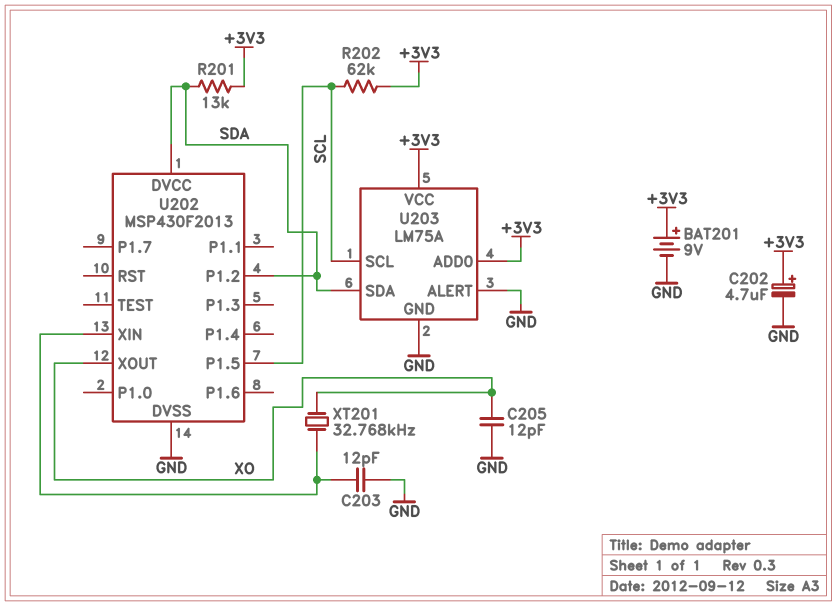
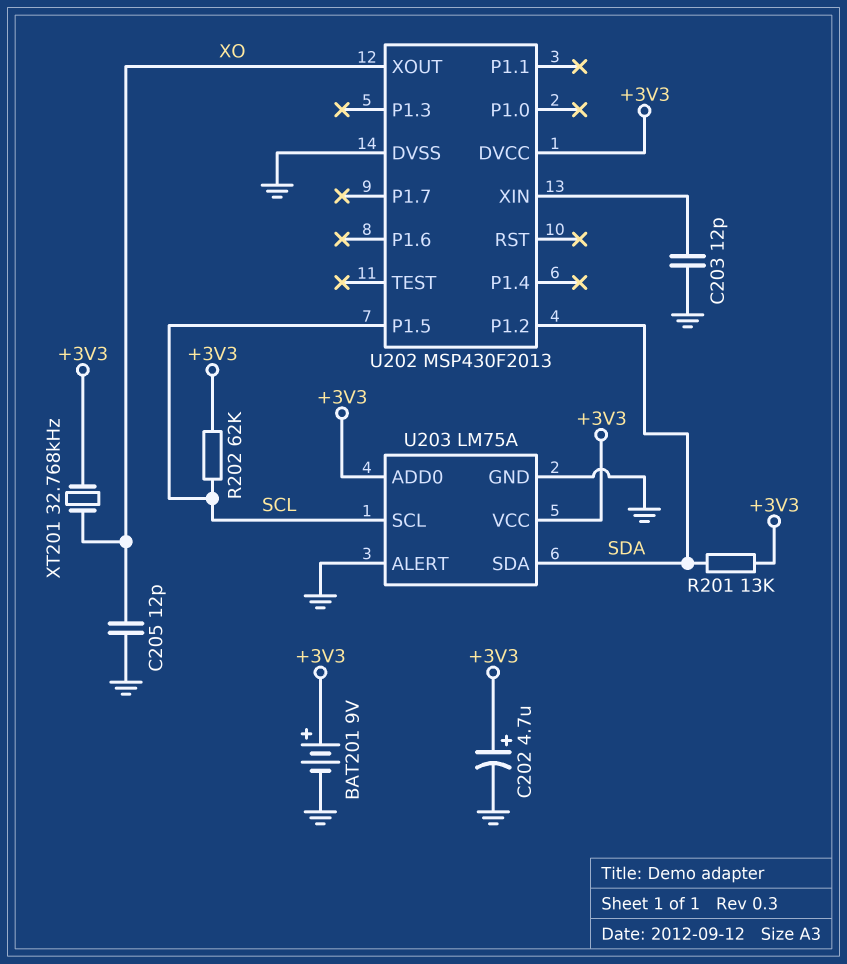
U202 pin DVCC: SDA -> +3V3
XT201: 32.768kHz (U202/XIN, XO) -> 32.768kHz (+3V3, XO)

